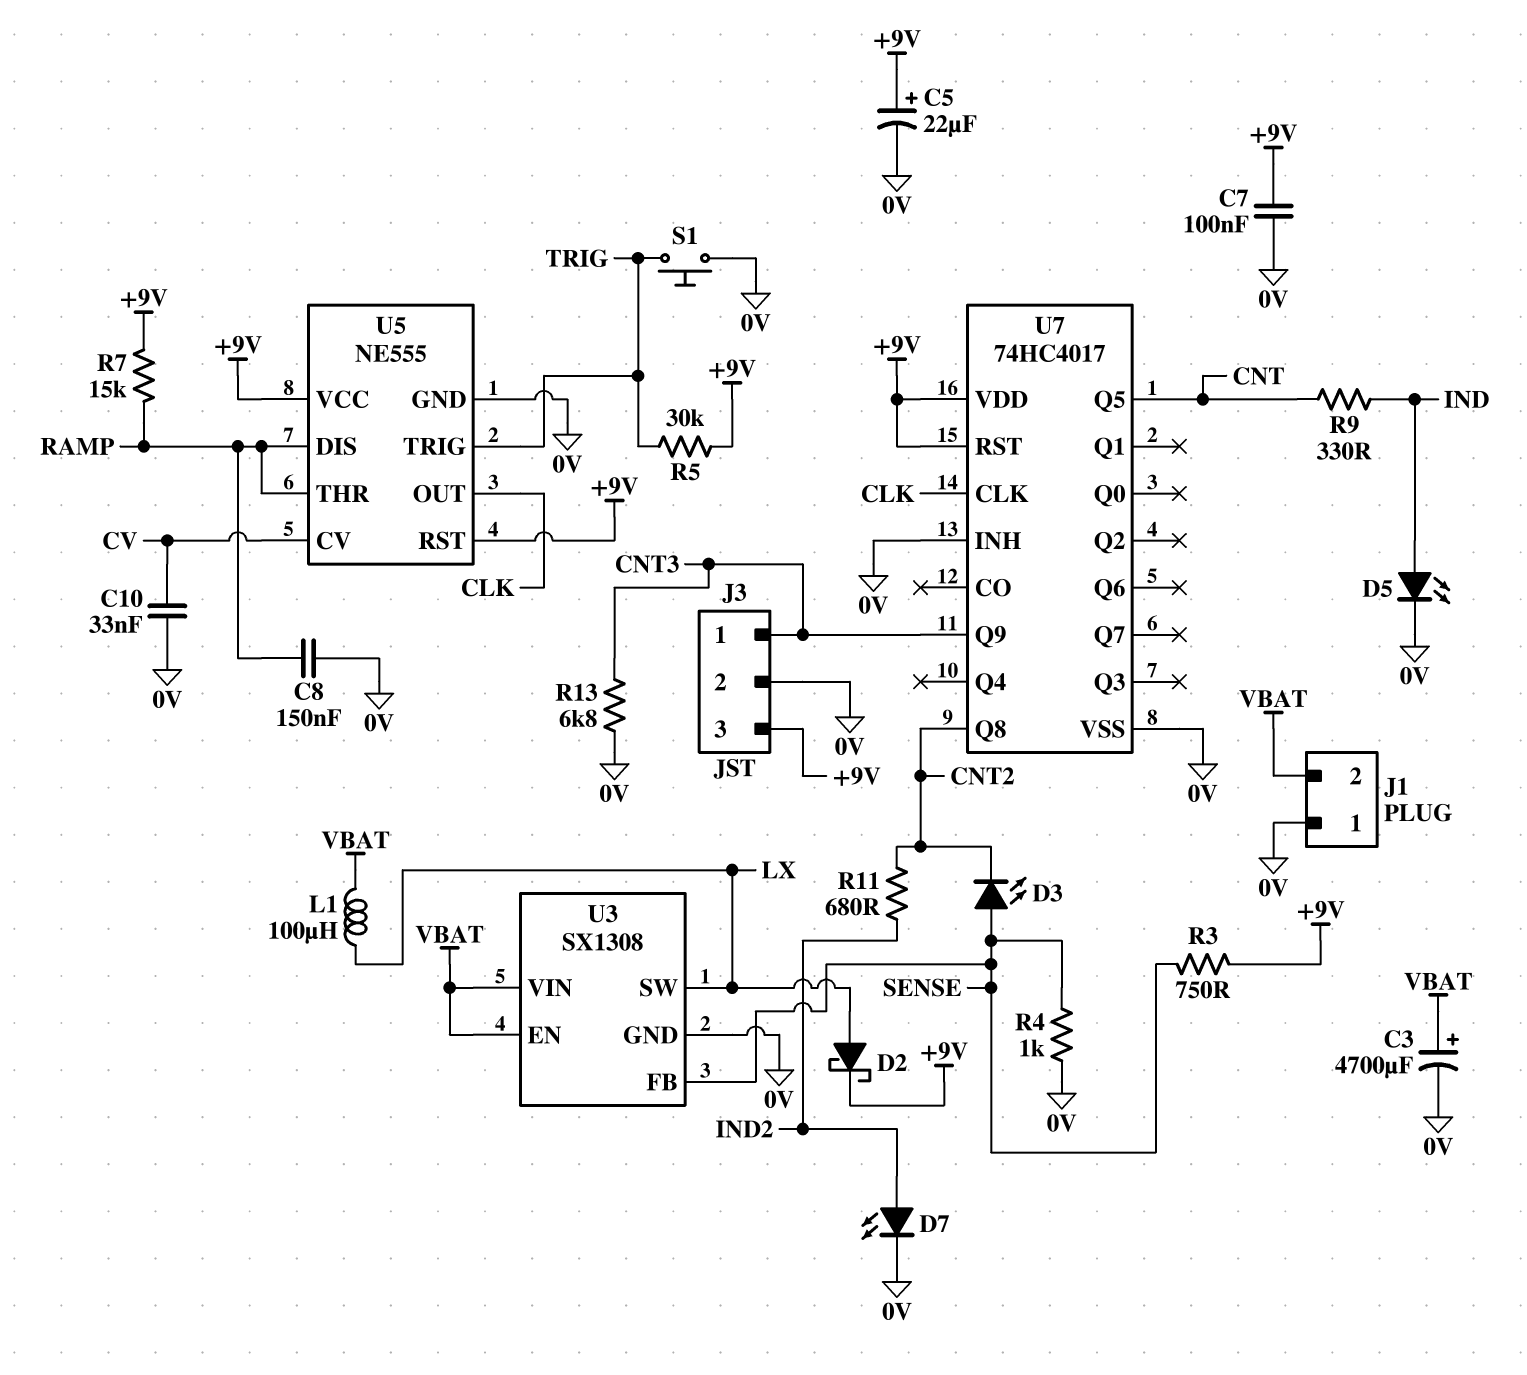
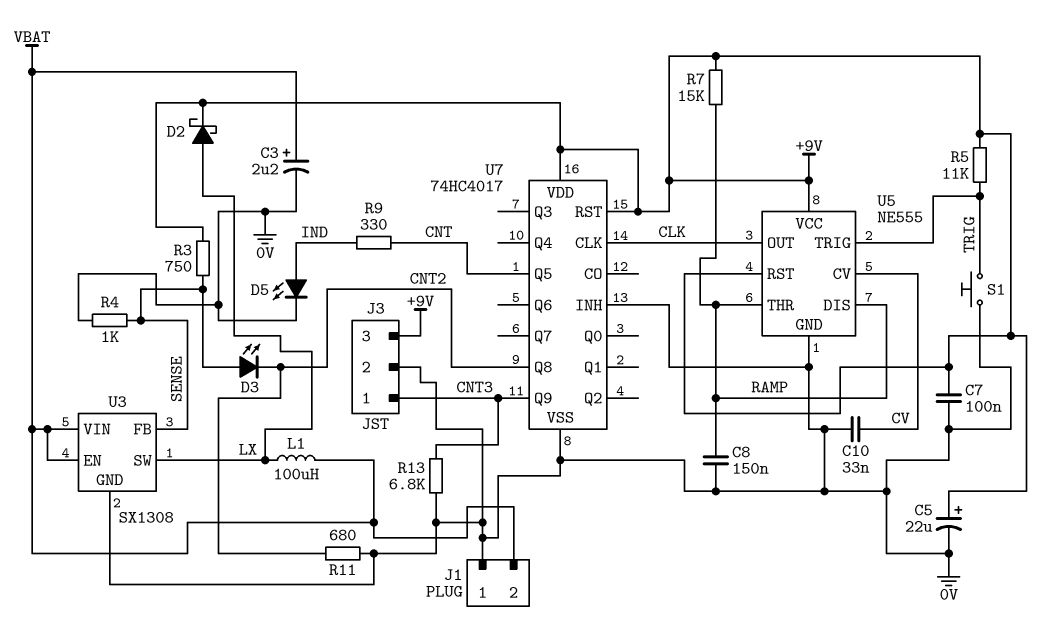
C3: 4700uF (plus VBAT, minus 0V) -> 2.2uF (plus VBAT, minus 0V)
D7: LED (A IND2, K 0V) -> none
R5: 30k (+9V, TRIG) -> 11k (+9V, TRIG)
R11: 680 (CNT2, IND2) -> 680 (0V, CNT2)

